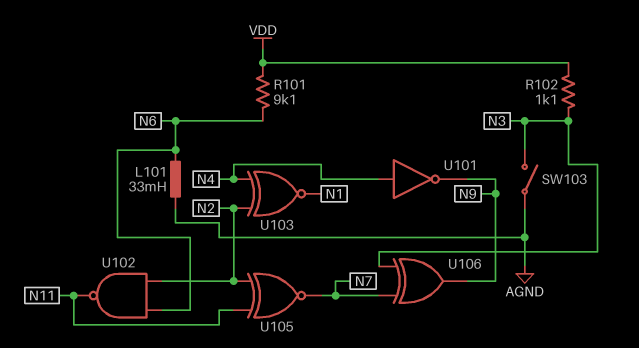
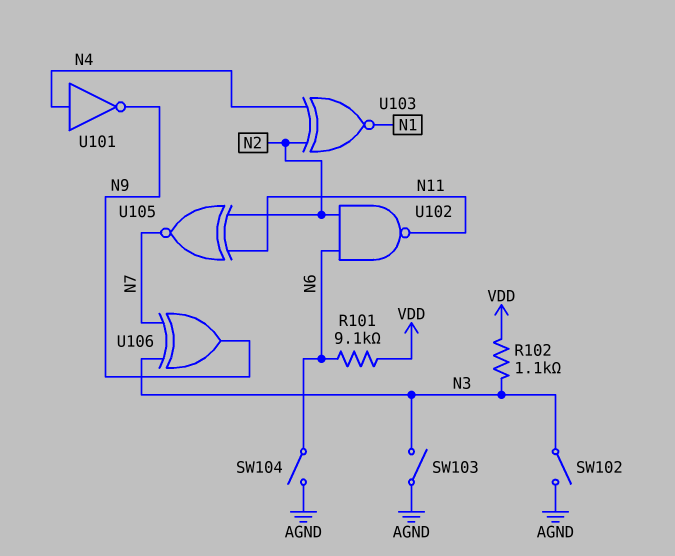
L101: 33mH (AGND, N6) -> none
SW102: none -> switch (AGND, N3)
SW104: none -> switch (AGND, N6)

